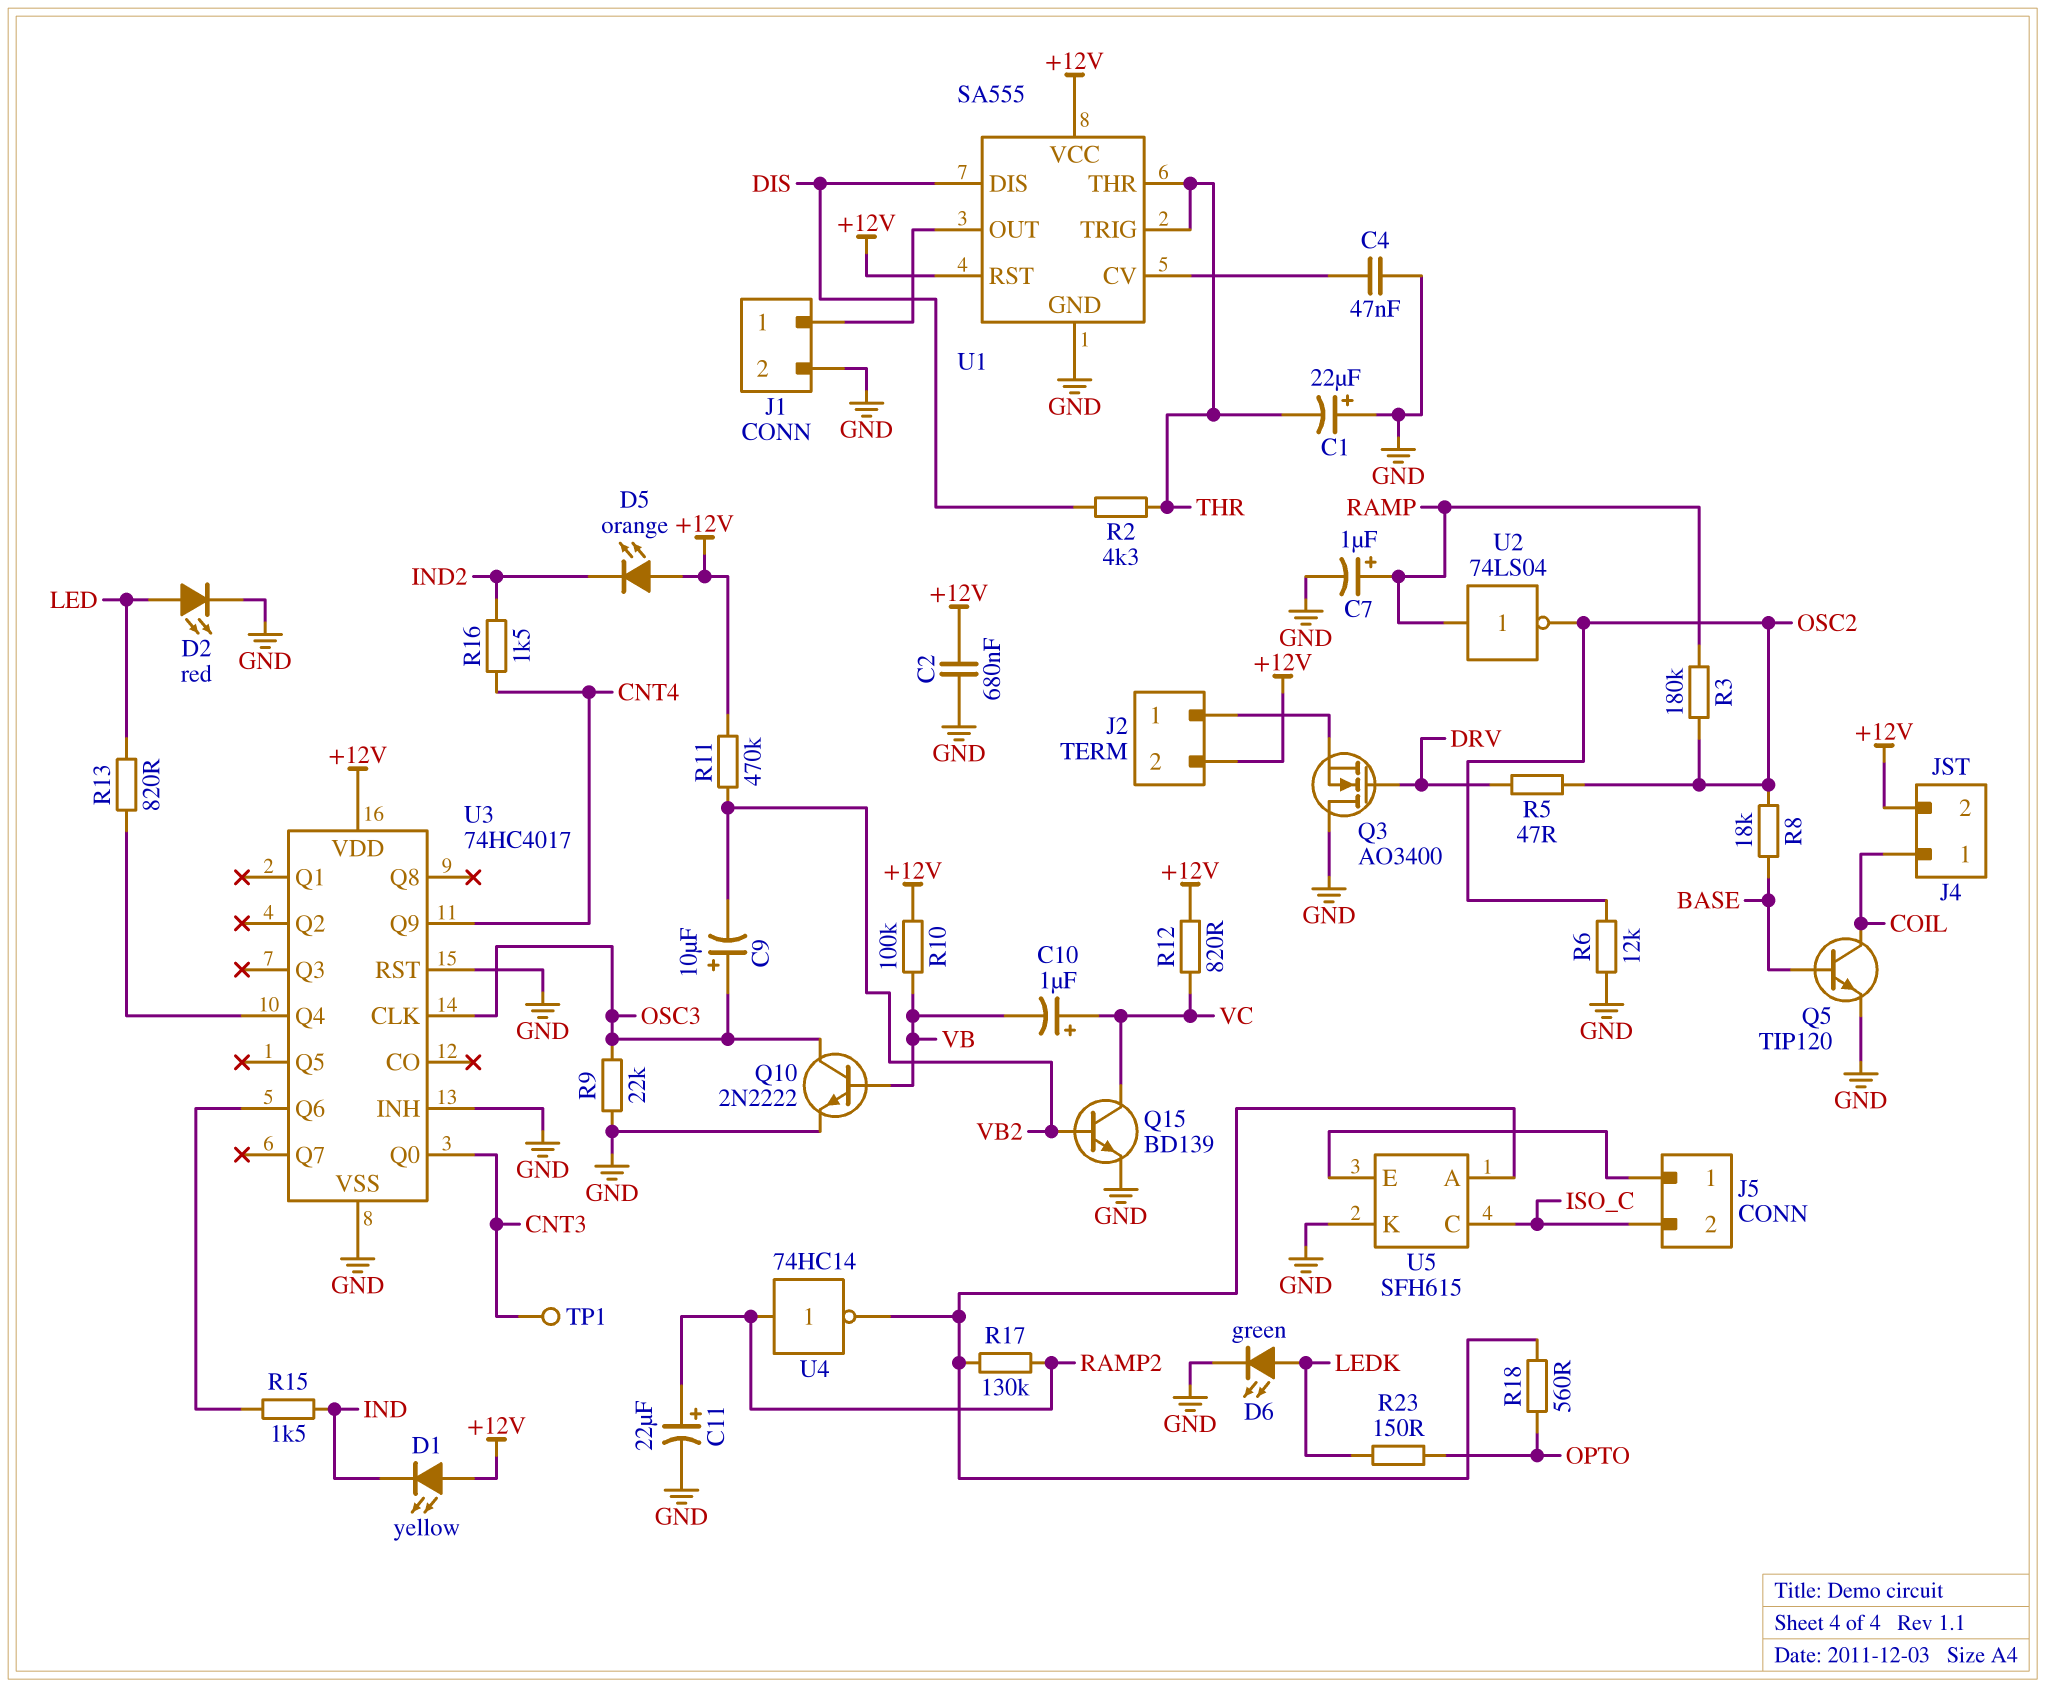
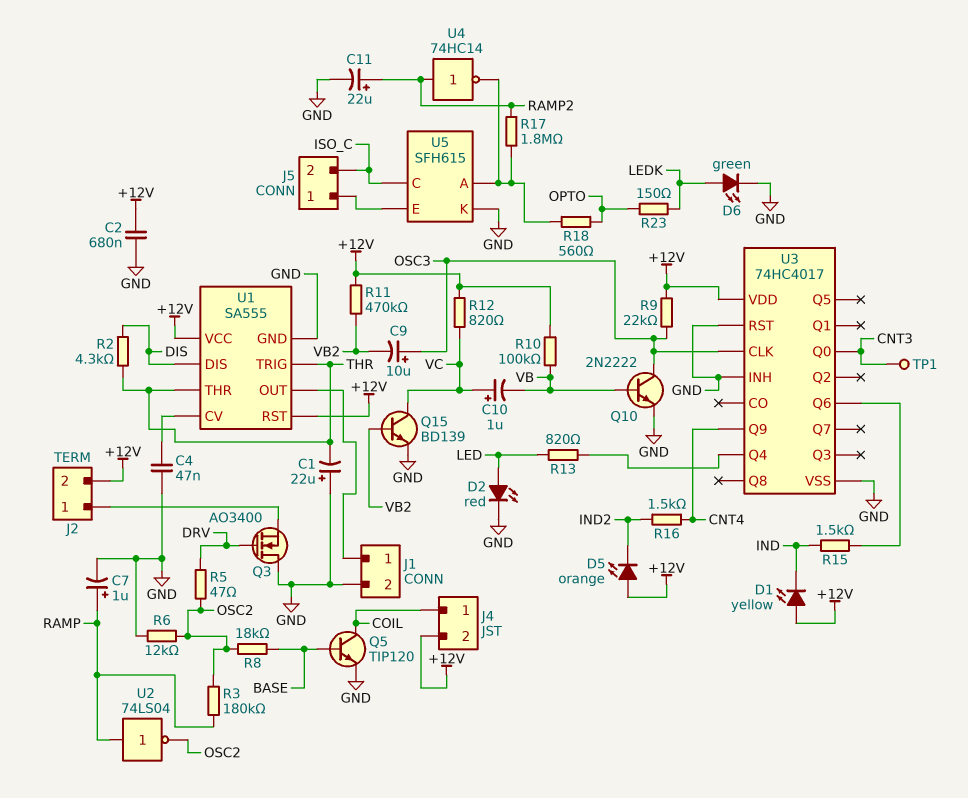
R9: 22k (GND, OSC3) -> 22k (+12V, OSC3)
R17: 130k (RAMP2, U5/A) -> 1.8M (RAMP2, U5/A)

